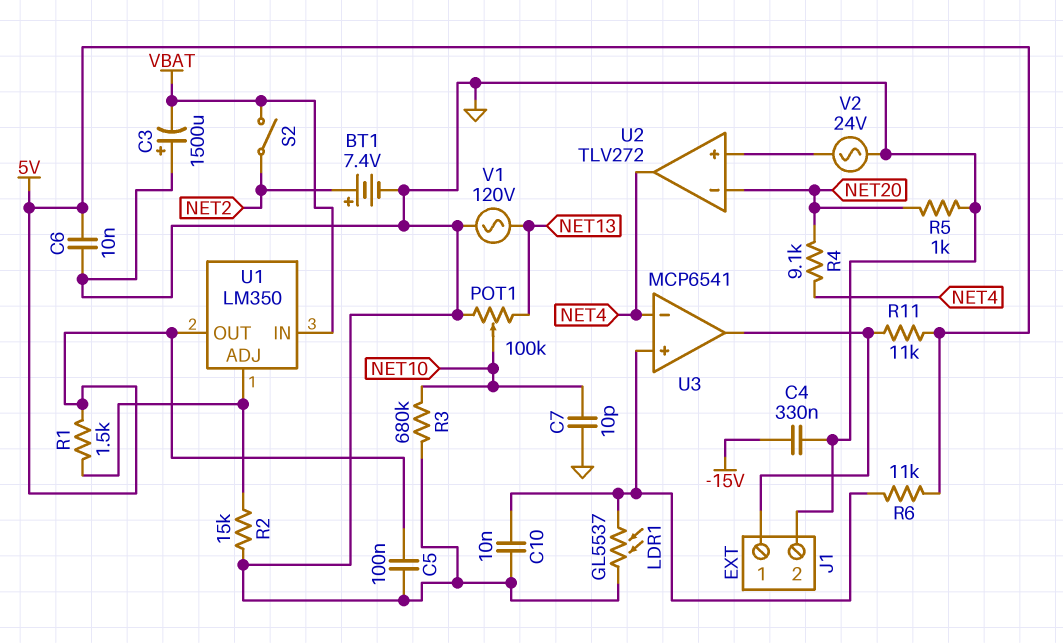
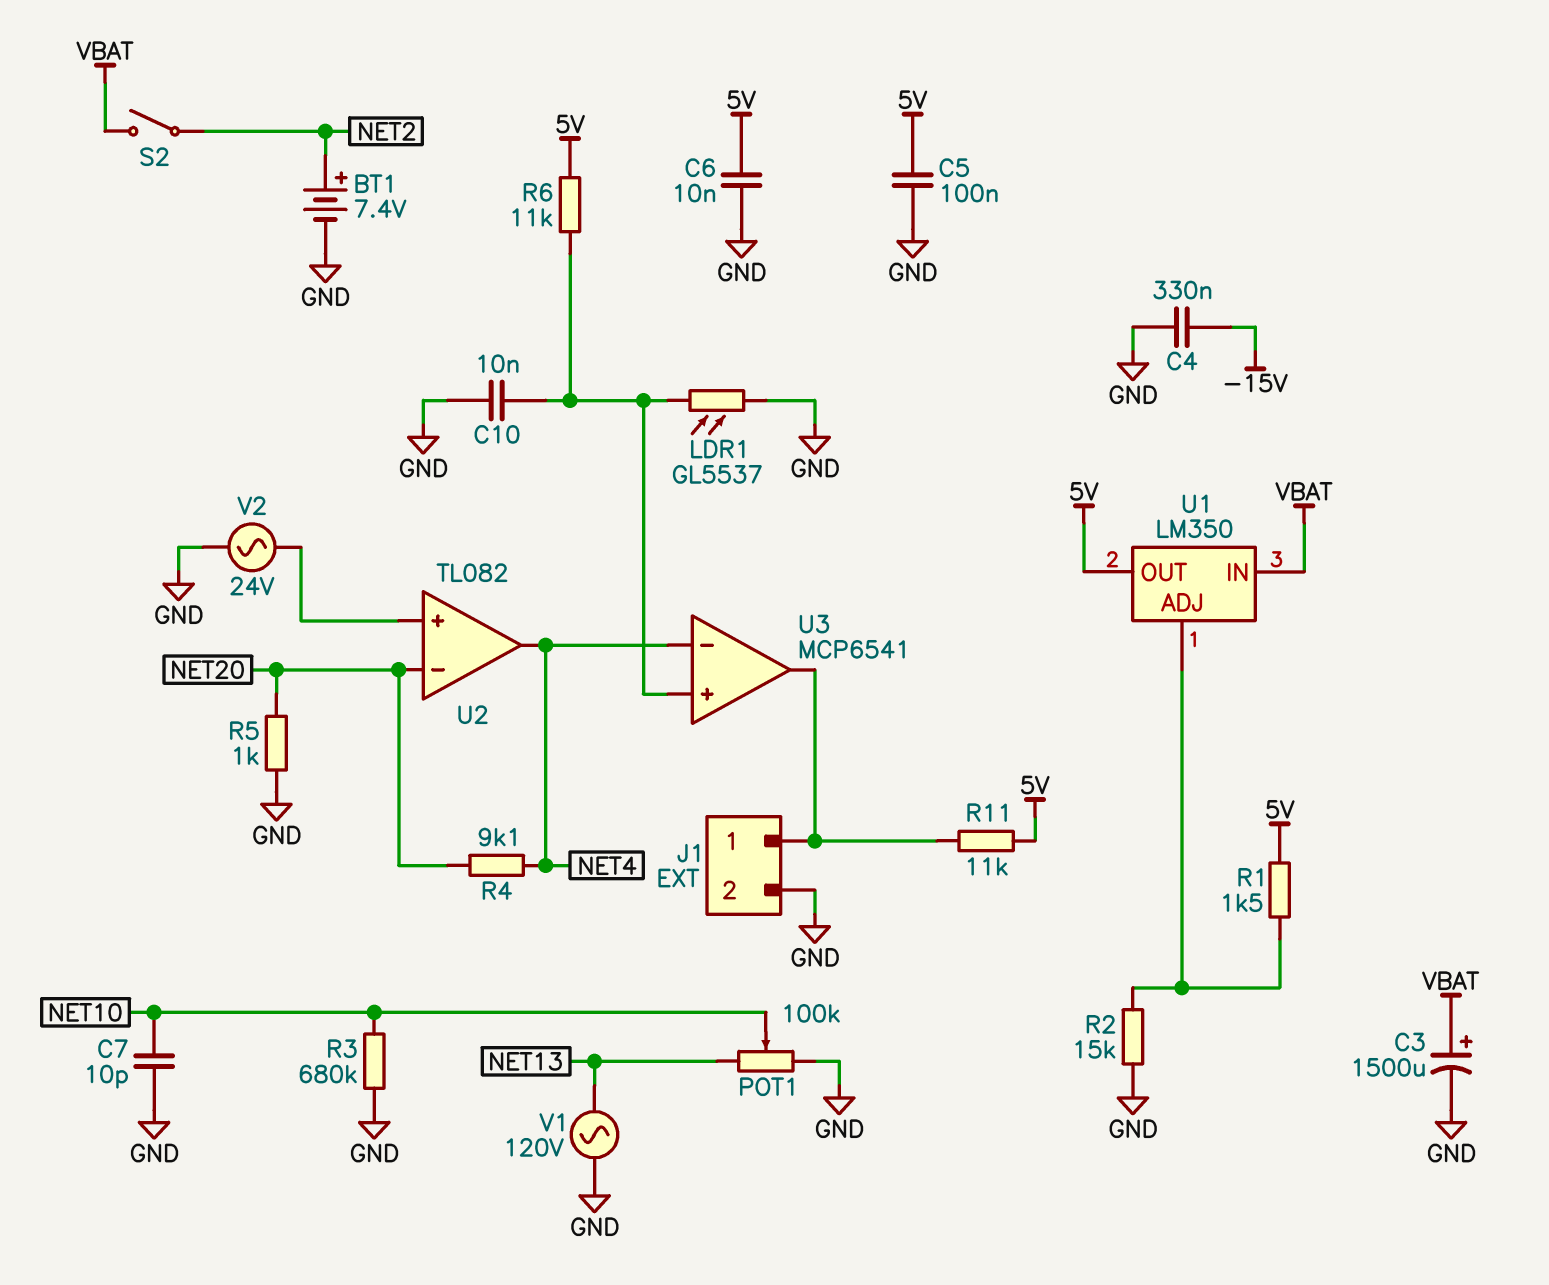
C3: 1500uF (plus GND, minus VBAT) -> 1500uF (plus VBAT, minus GND)
U2: TLV272 -> TL082

